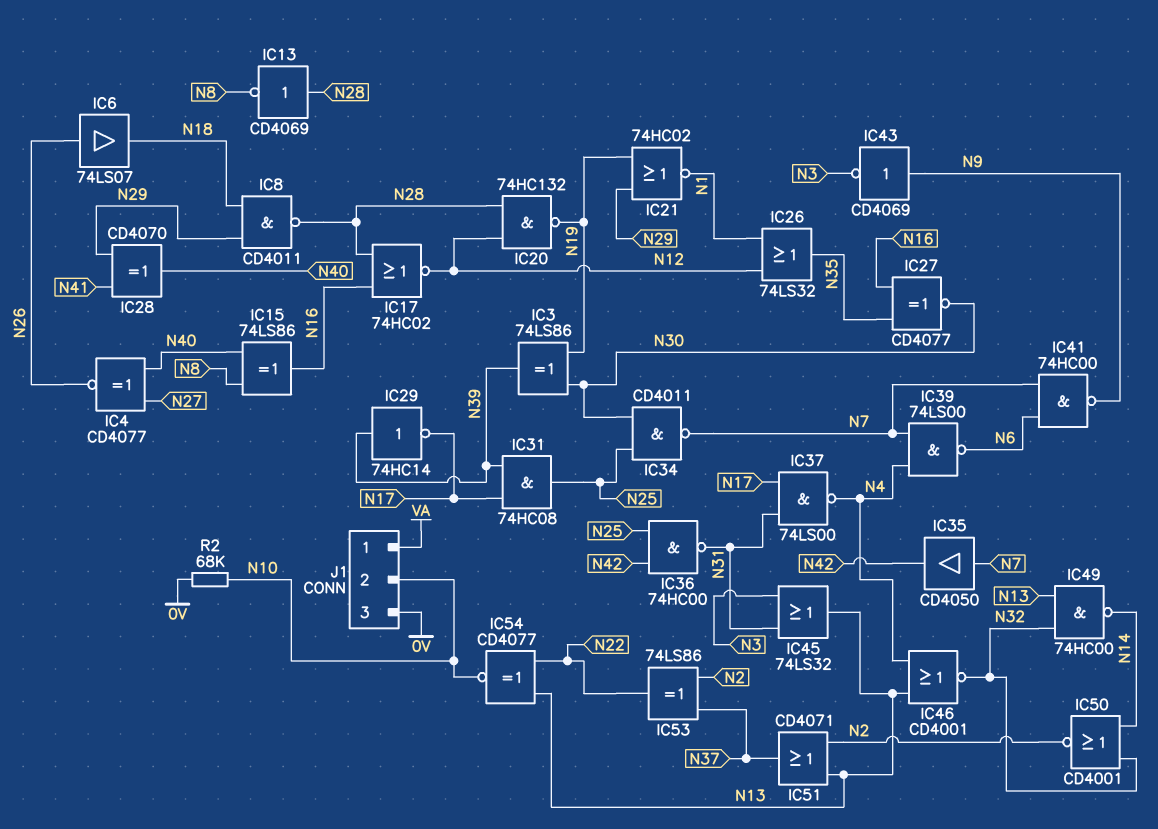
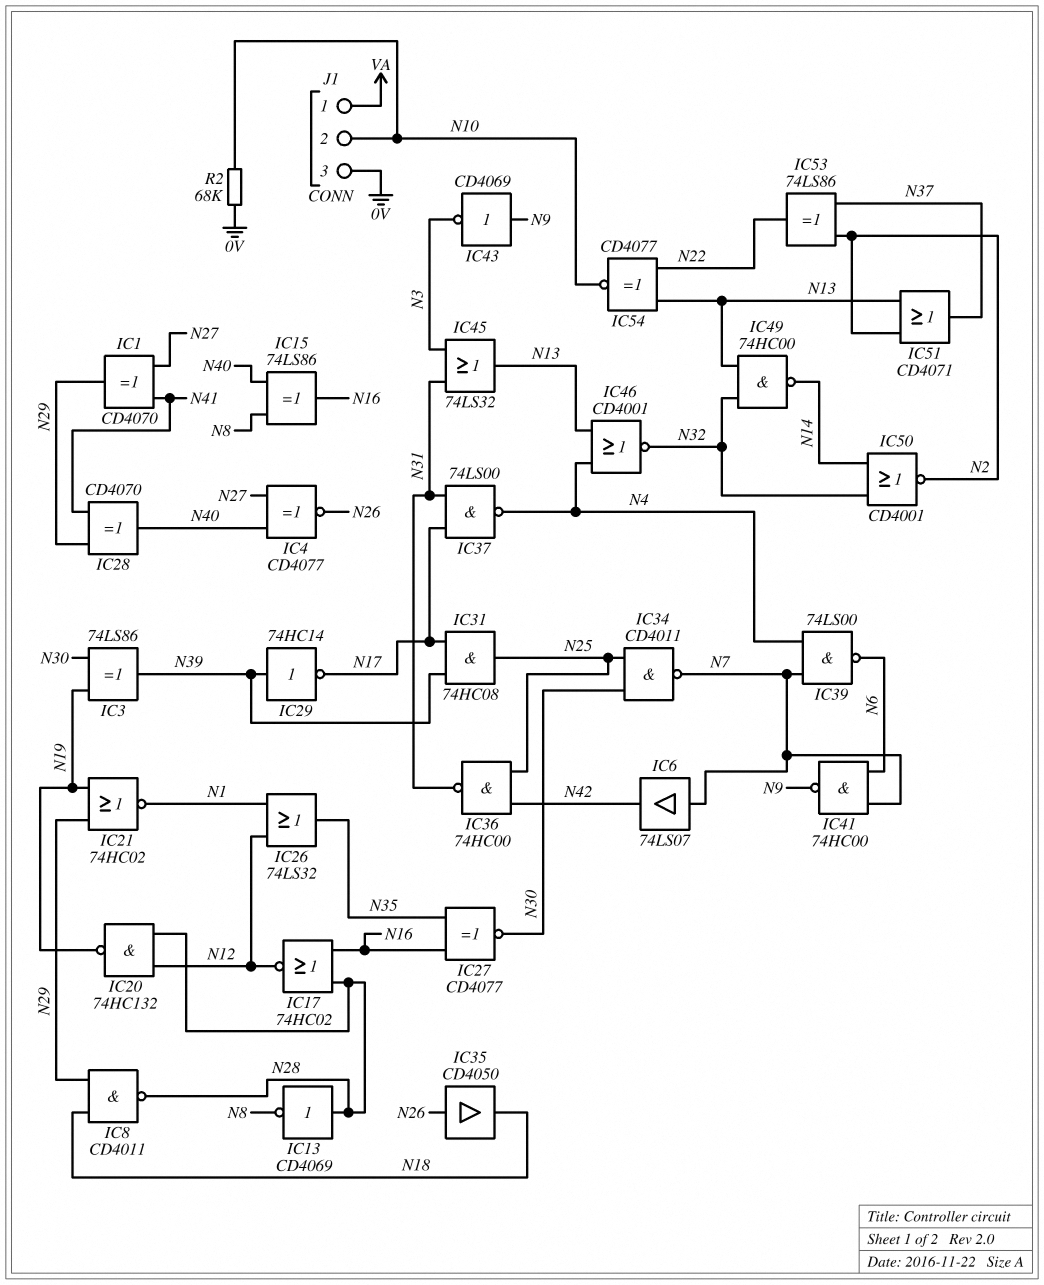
IC1: none -> XOR CD4070 (in N27, in N41, out N29)
IC6: buffer 74LS07 (in N26, out N18) -> buffer 74LS07 (in N7, out N42)
IC35: buffer CD4050 (in N7, out N42) -> buffer CD4050 (in N26, out N18)

